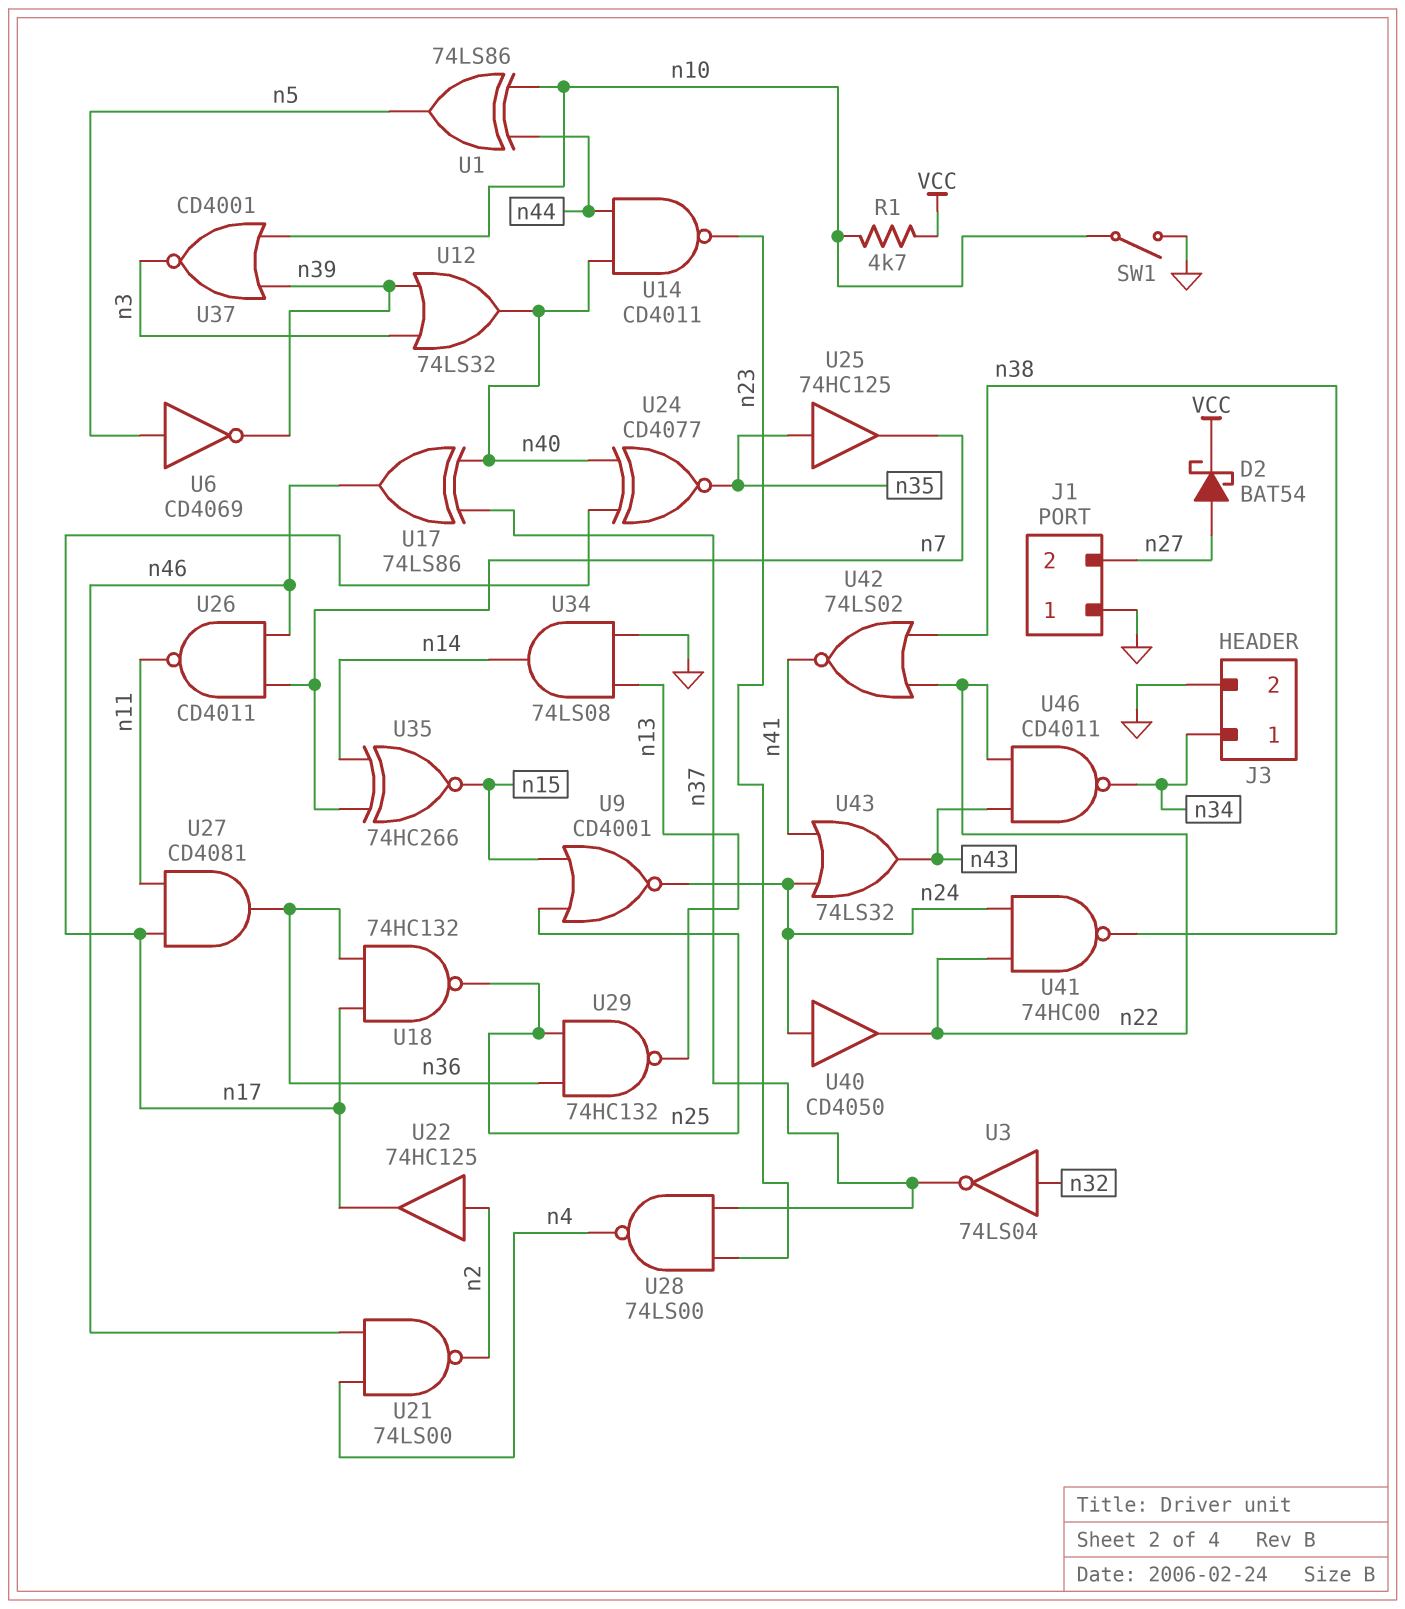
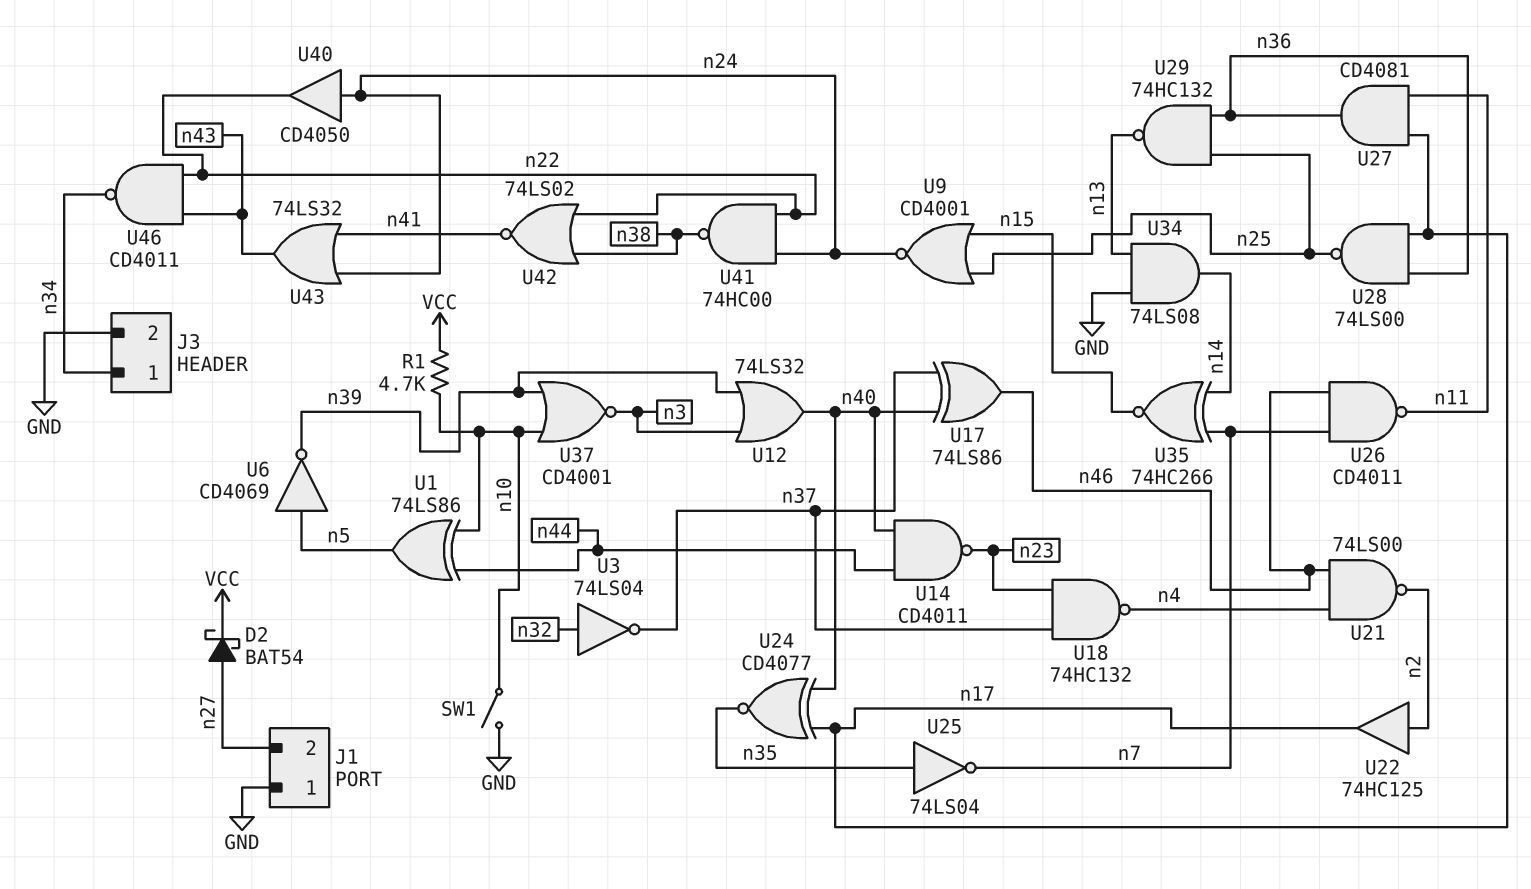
U18: NAND 74HC132 (in n17, in n36, out n25) -> NAND 74HC132 (in n23, in n37, out n4)
U25: buffer 74HC125 (in n35, out n7) -> NOT 74LS04 (in n35, out n7)
U28: NAND 74LS00 (in n23, in n37, out n4) -> NAND 74LS00 (in n17, in n36, out n25)

